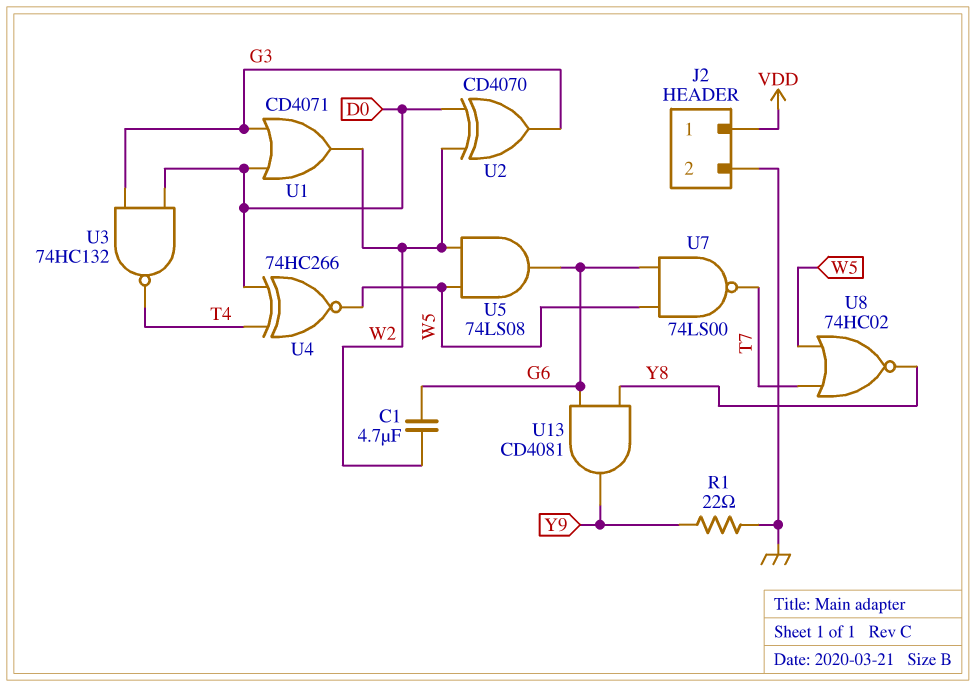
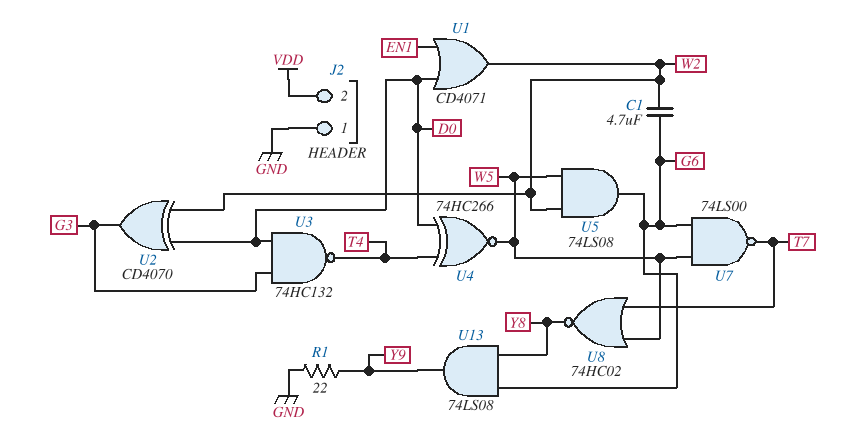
J2 pin 1: VDD -> GND
J2 pin 2: GND -> VDD
U1: OR CD4071 (in D0, in G3, out W2) -> OR CD4071 (in D0, in EN1, out W2)
U13: AND CD4081 (in G6, in Y8, out Y9) -> AND 74LS08 (in G6, in Y8, out Y9)

